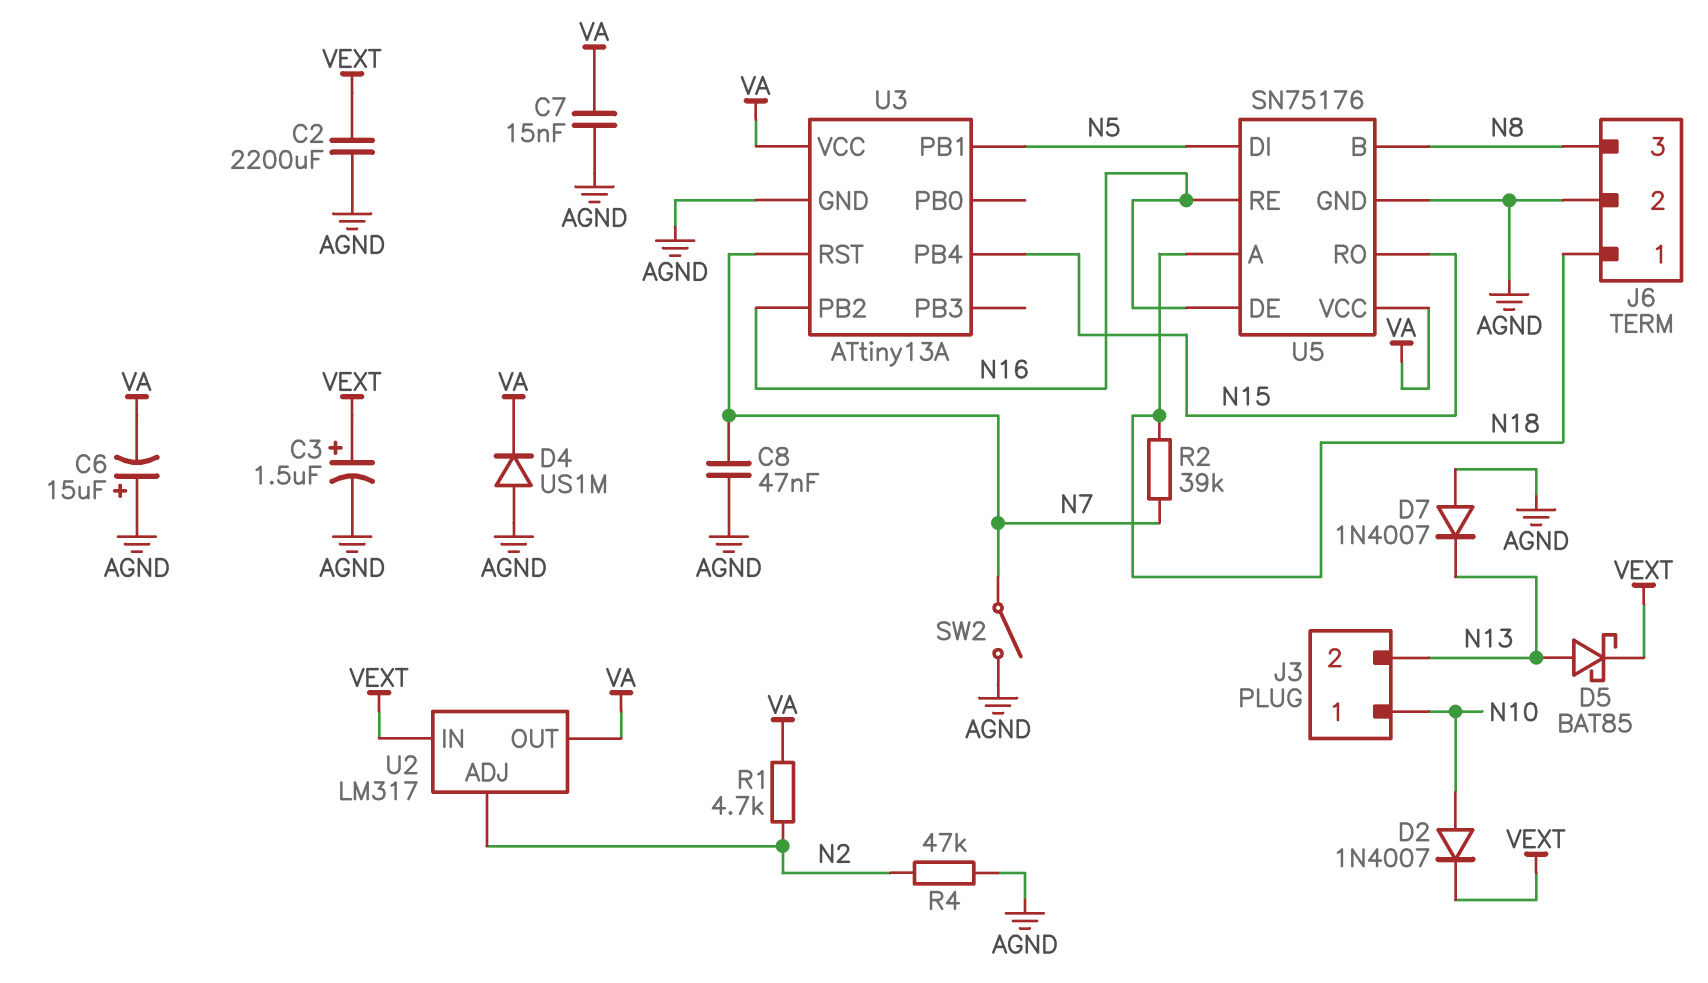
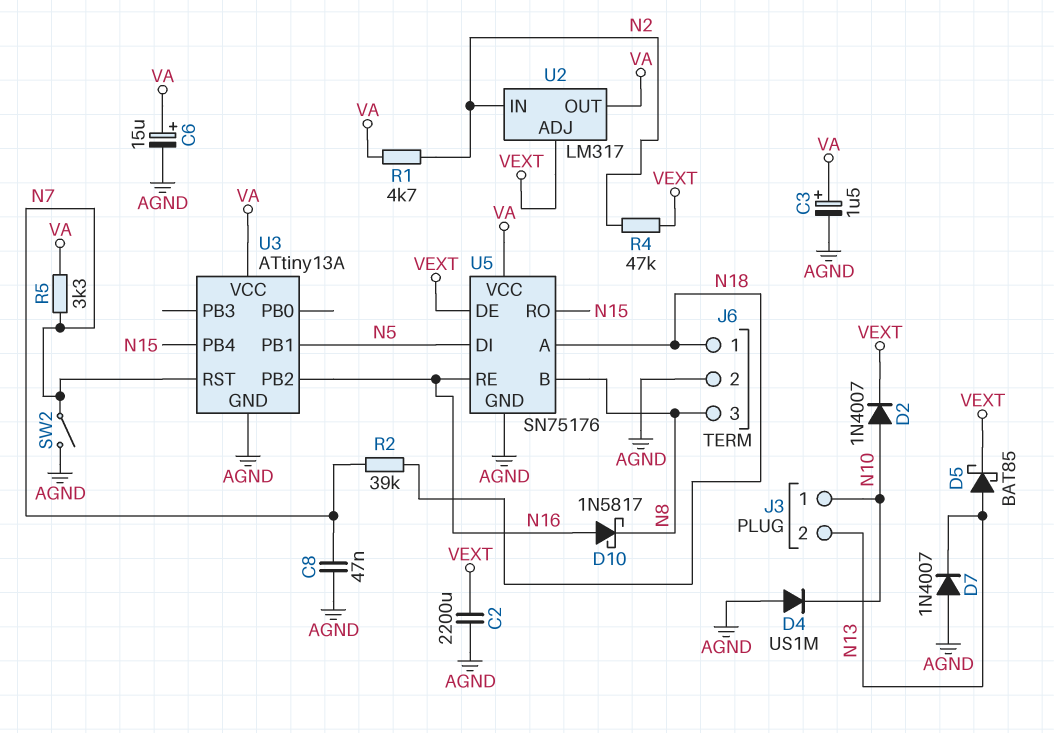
C3: 1.5uF (plus VEXT, minus AGND) -> 1.5uF (plus VA, minus AGND)
C6: 15uF (plus AGND, minus VA) -> 15uF (plus VA, minus AGND)
C7: 15nF (AGND, VA) -> none
D4: diode US1M (A AGND, K VA) -> diode US1M (A AGND, K N10)
D10: none -> schottky 1N5817 (A N16, K N8)
R4: 47k (AGND, N2) -> 47k (N2, VEXT)
R5: none -> 3.3k (N7, VA)
U2 pin ADJ: N2 -> VEXT
U2 pin IN: VEXT -> N2
U5 pin DE: N16 -> VEXT

